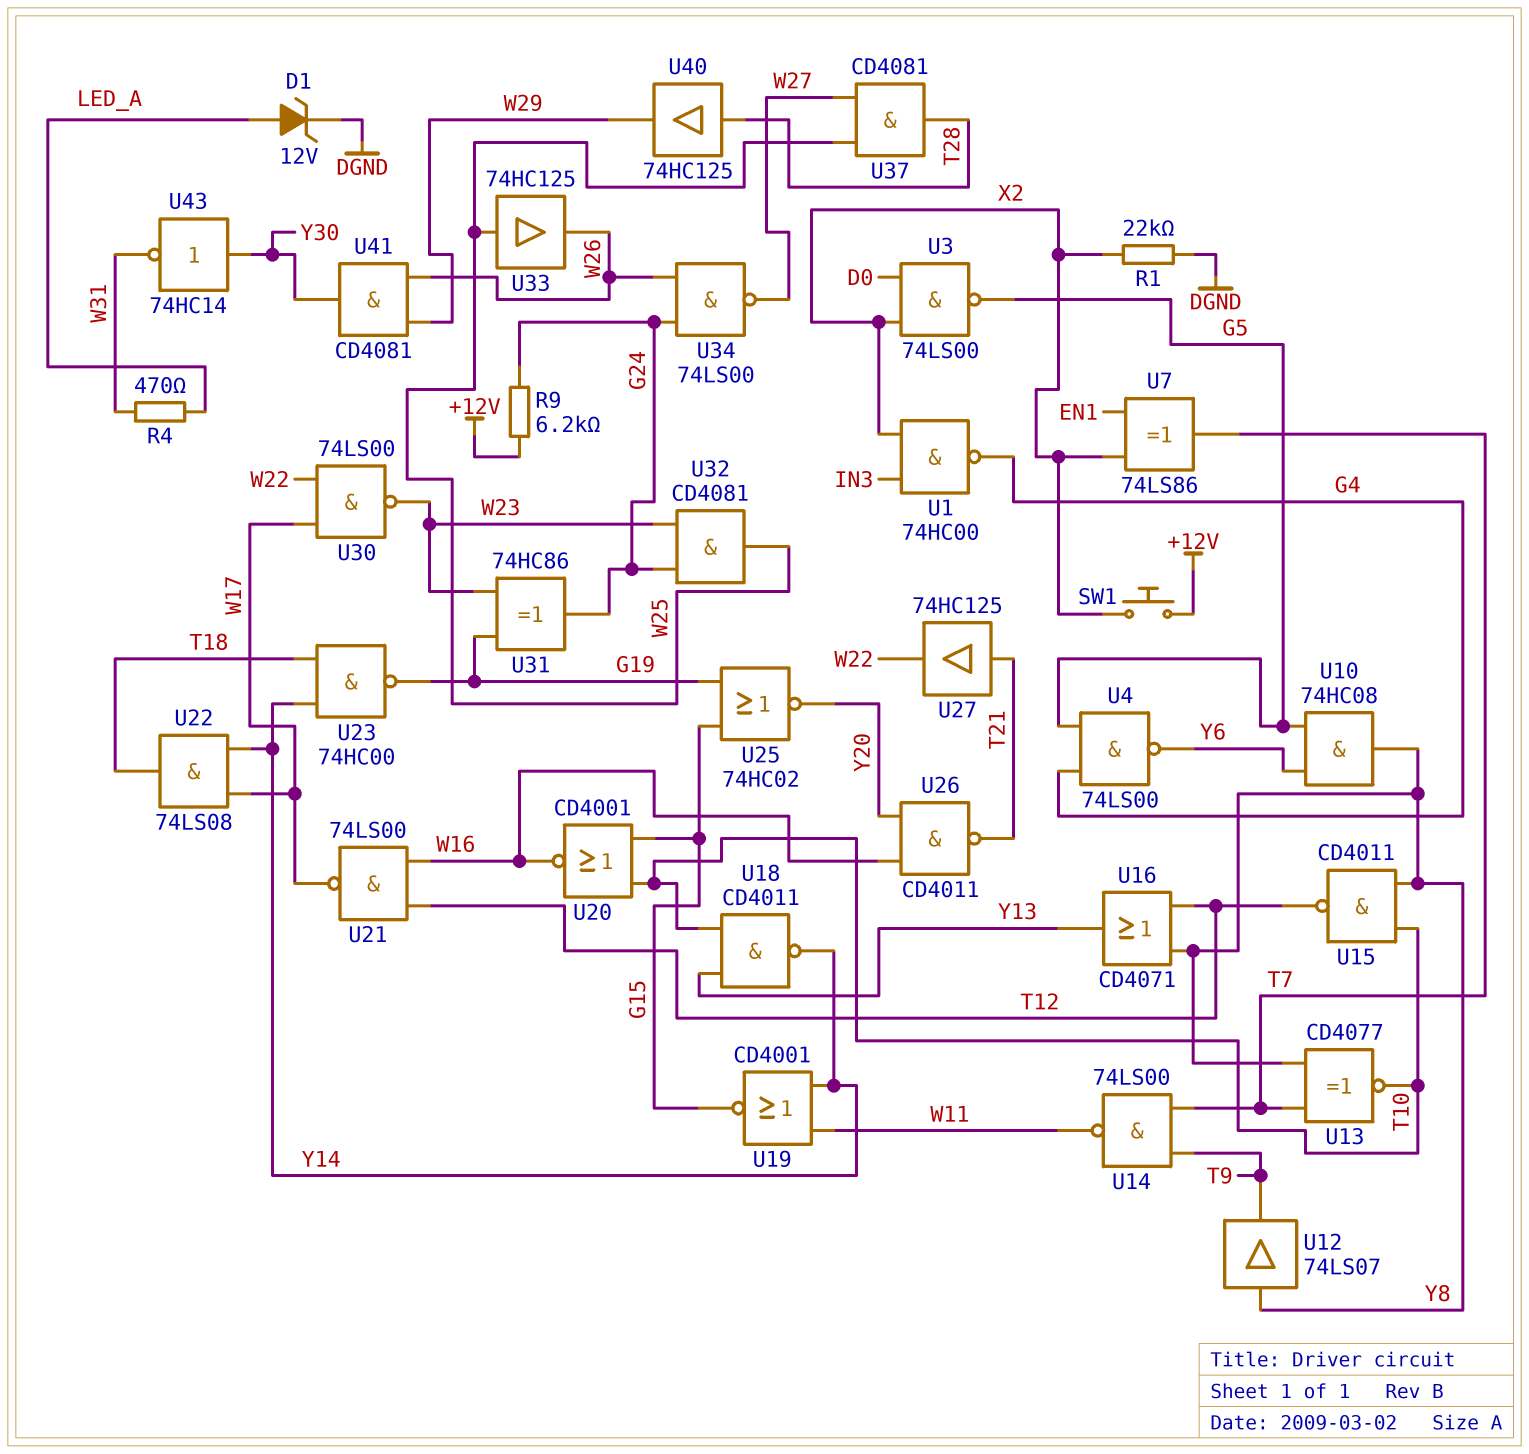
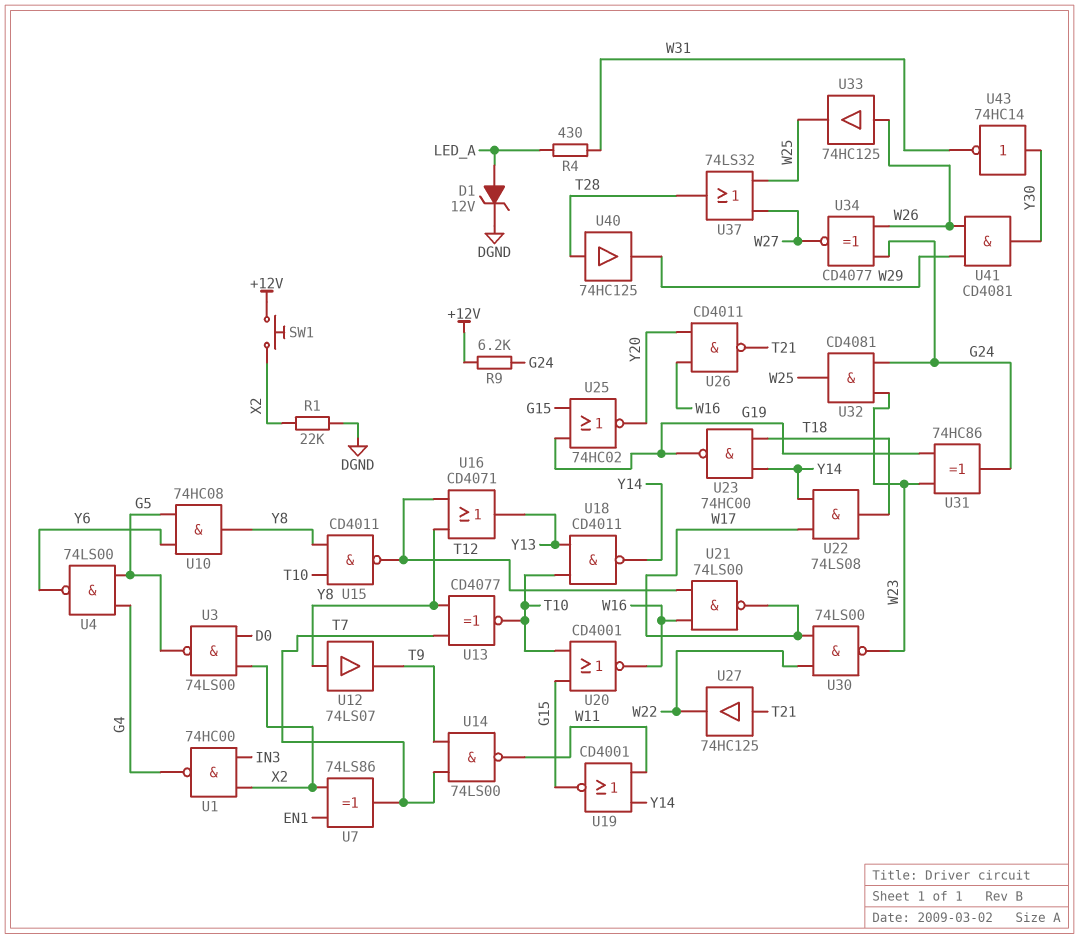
R4: 470 (LED_A, W31) -> 430 (LED_A, W31)
U33: buffer 74HC125 (in W25, out W26) -> buffer 74HC125 (in W26, out W25)
U34: NAND 74LS00 (in G24, in W26, out W27) -> XNOR CD4077 (in G24, in W26, out W27)
U37: AND CD4081 (in W25, in W27, out T28) -> OR 74LS32 (in W25, in W27, out T28)

